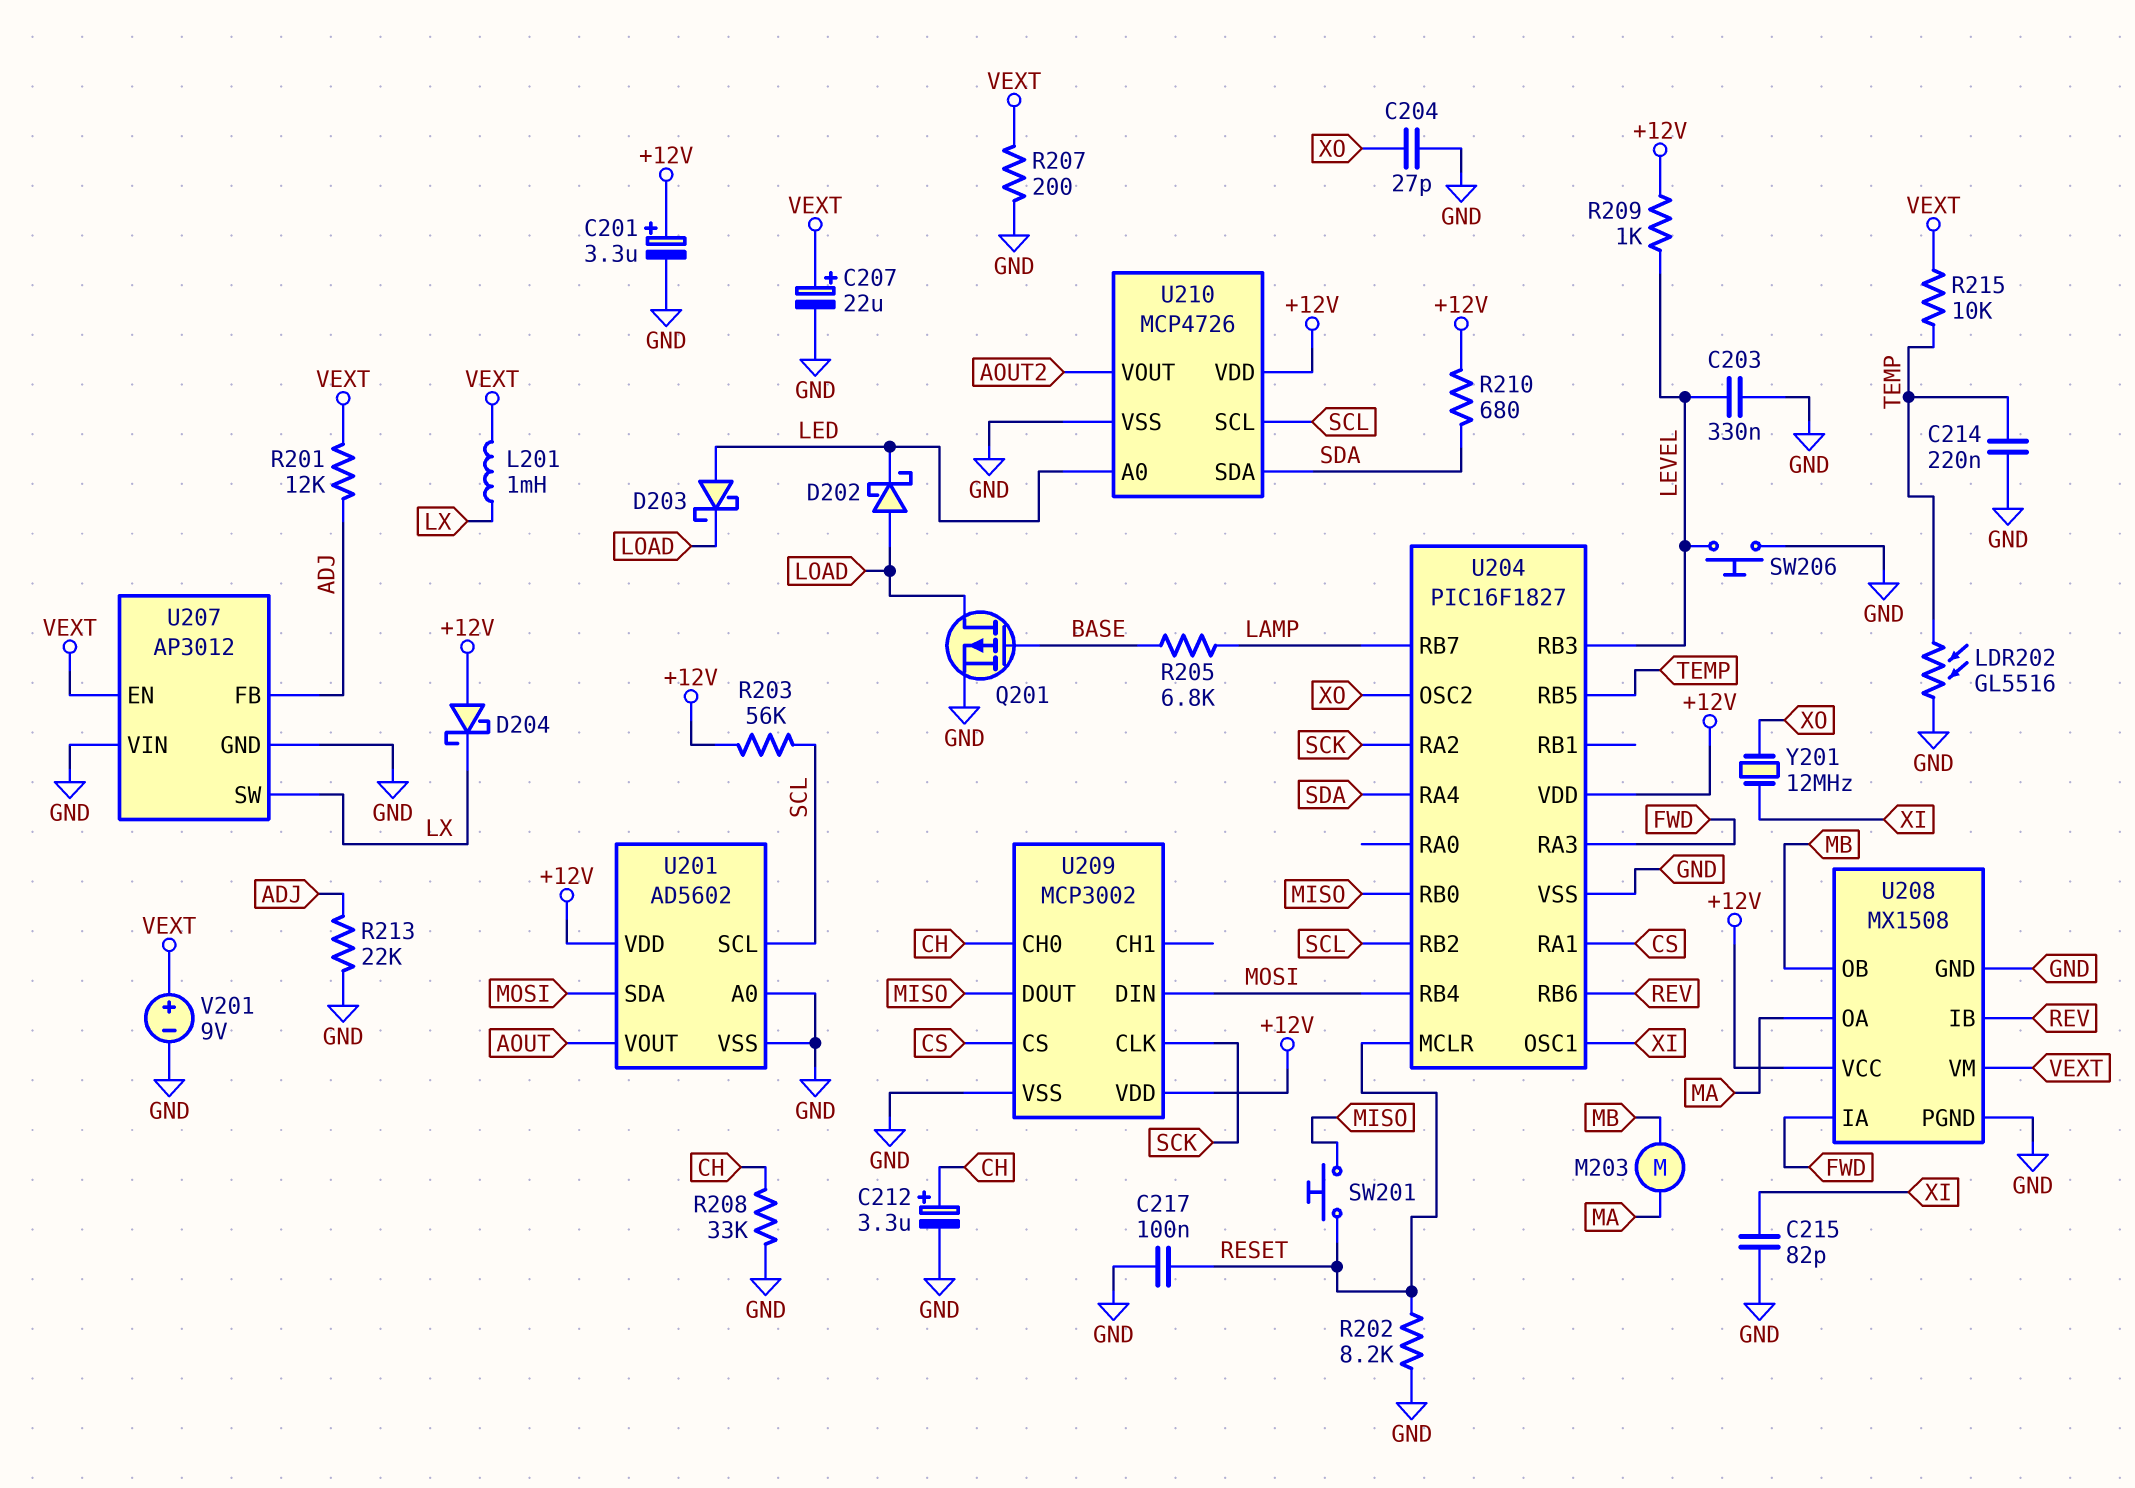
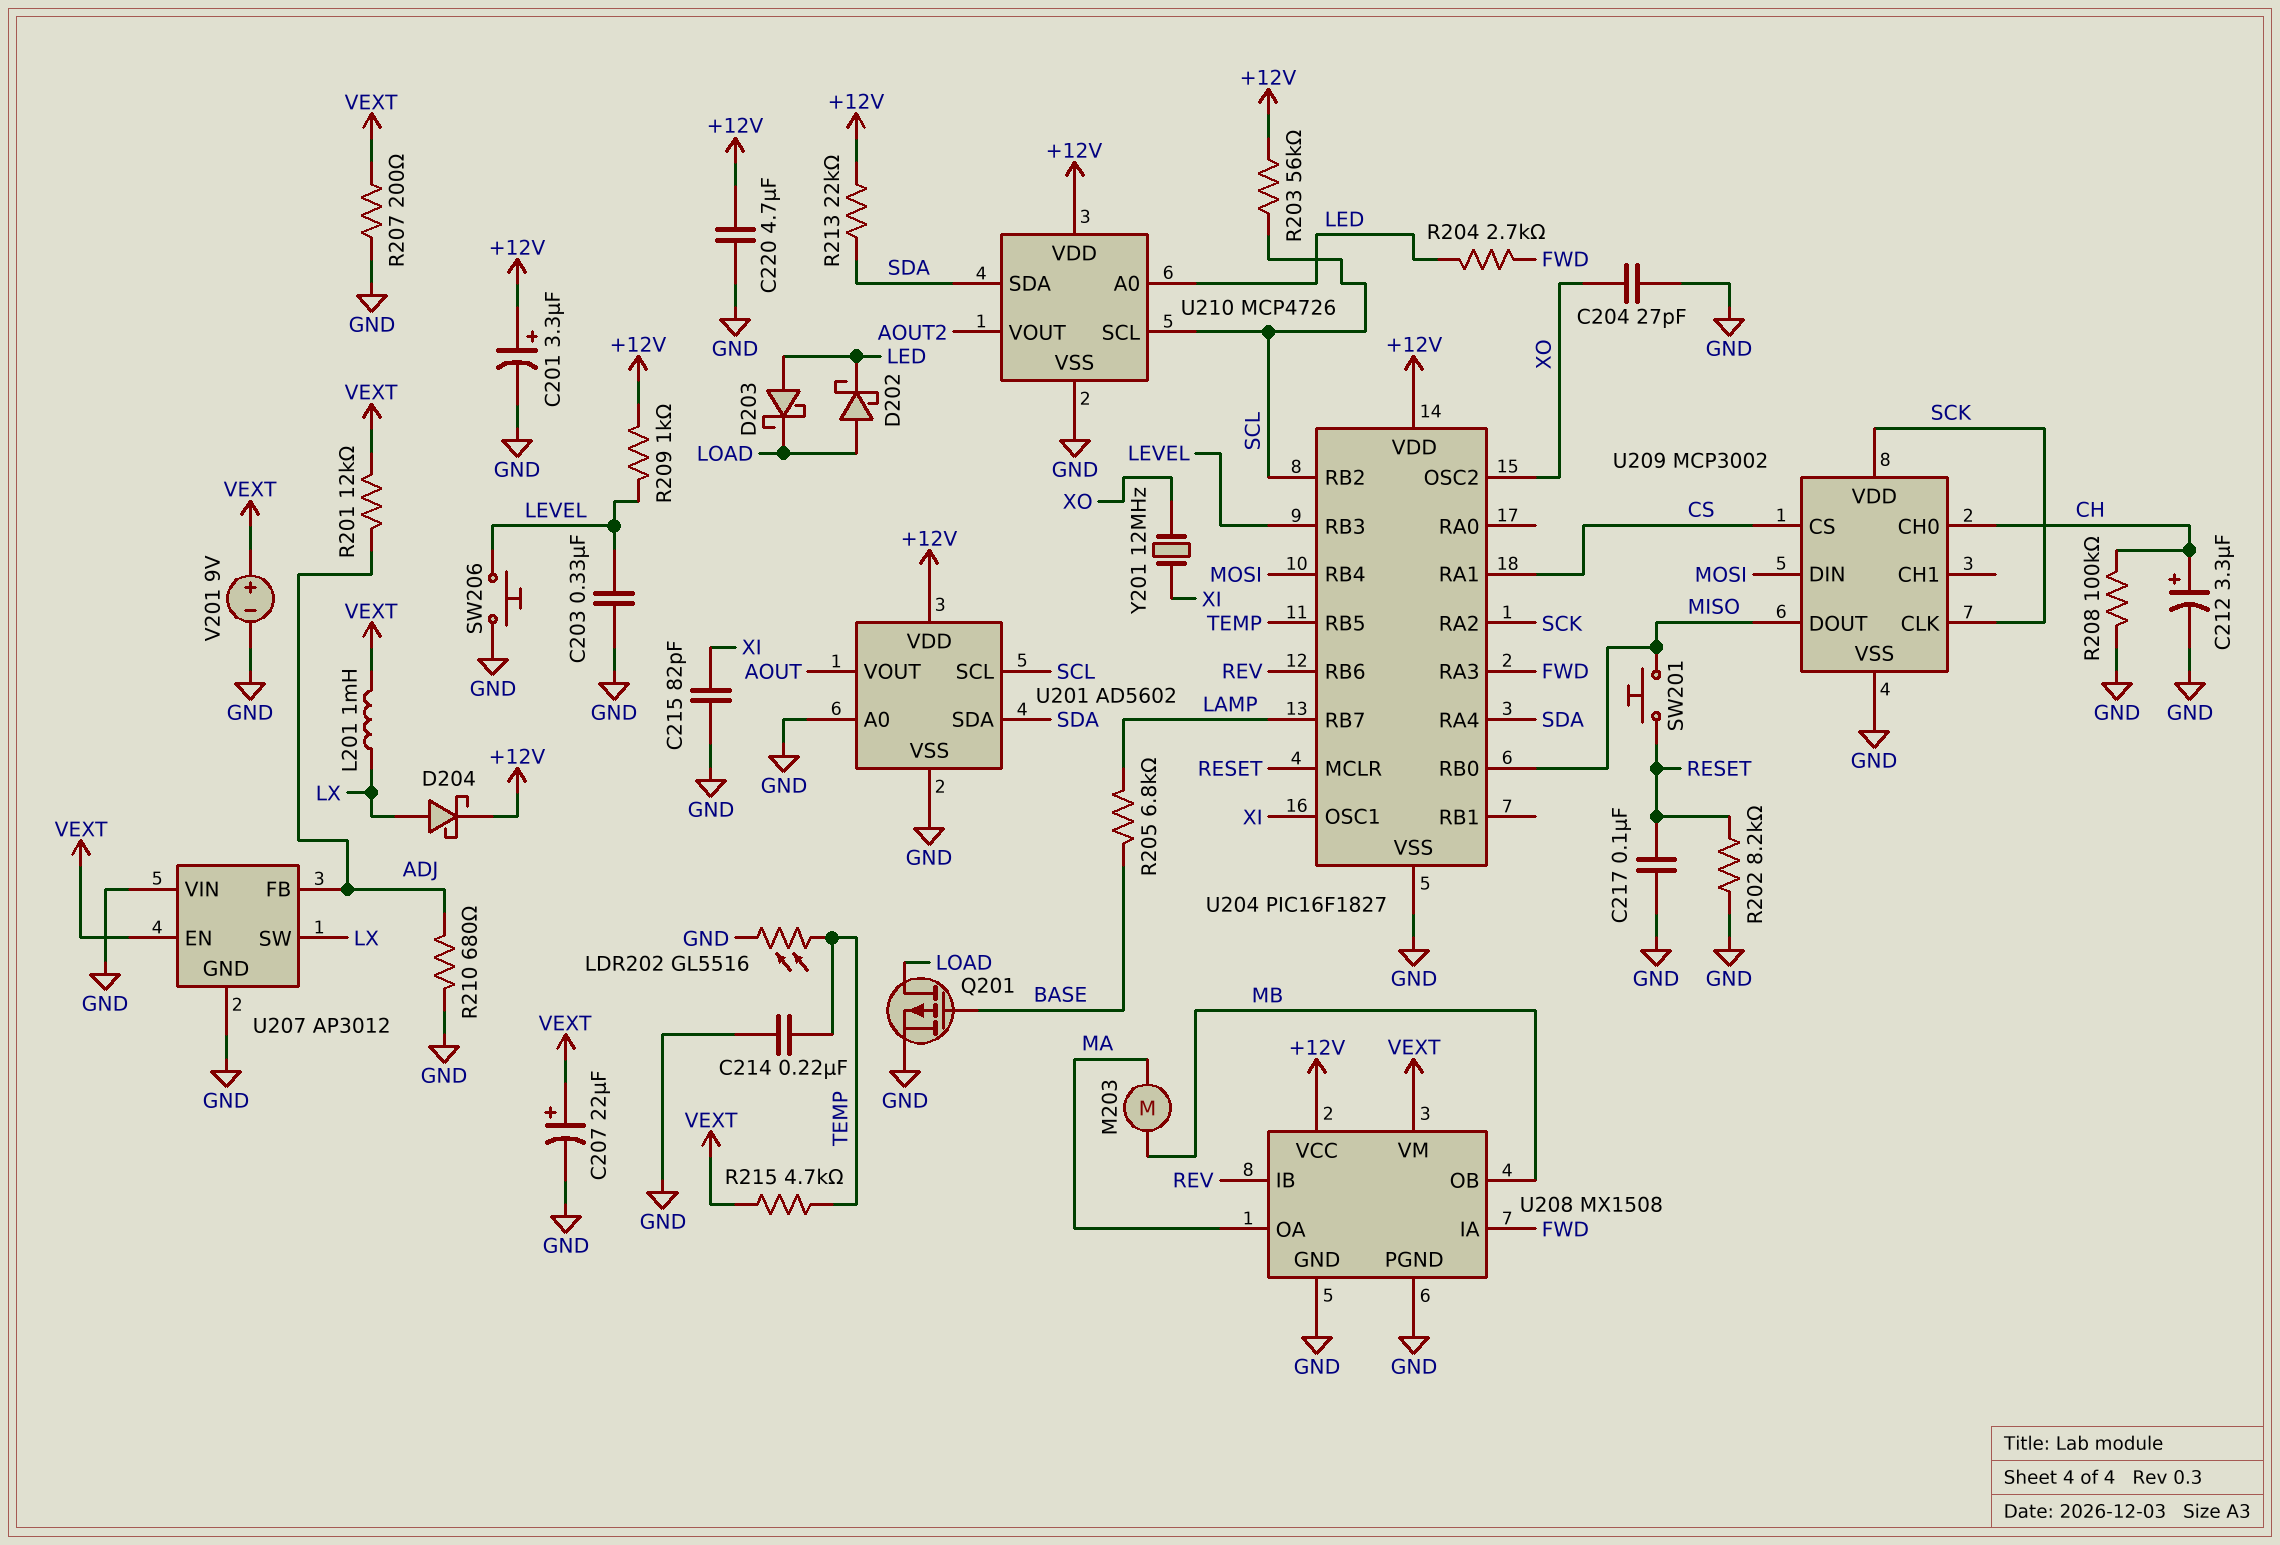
C220: none -> 4.7uF (+12V, GND)
D204: schottky (A +12V, K LX) -> schottky (A LX, K +12V)
R204: none -> 2.7k (FWD, LED)
R208: 33k (CH, GND) -> 100k (CH, GND)
R210: 680 (+12V, SDA) -> 680 (ADJ, GND)
R213: 22k (ADJ, GND) -> 22k (+12V, SDA)
R215: 10k (TEMP, VEXT) -> 4.7k (TEMP, VEXT)
U201 pin SDA: MOSI -> SDA
U209 pin VDD: +12V -> SCK

